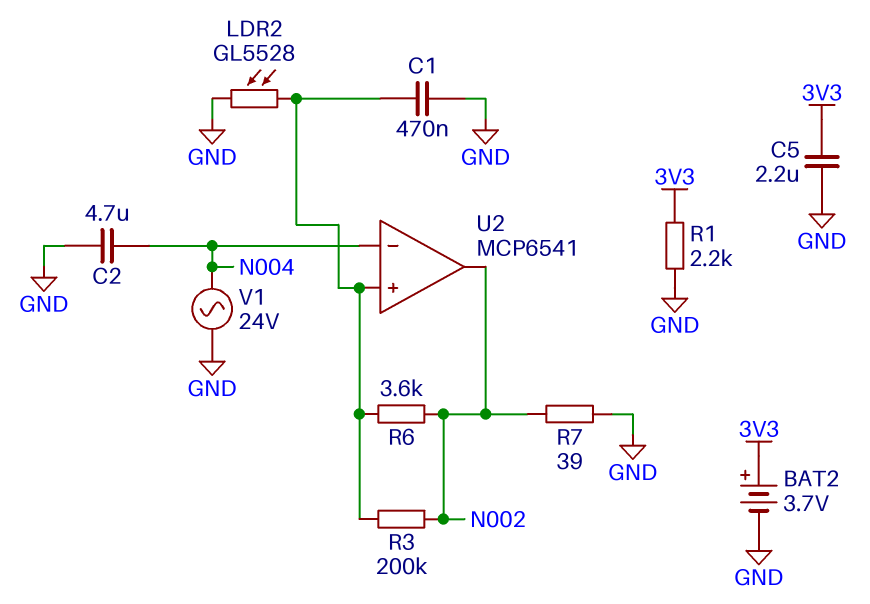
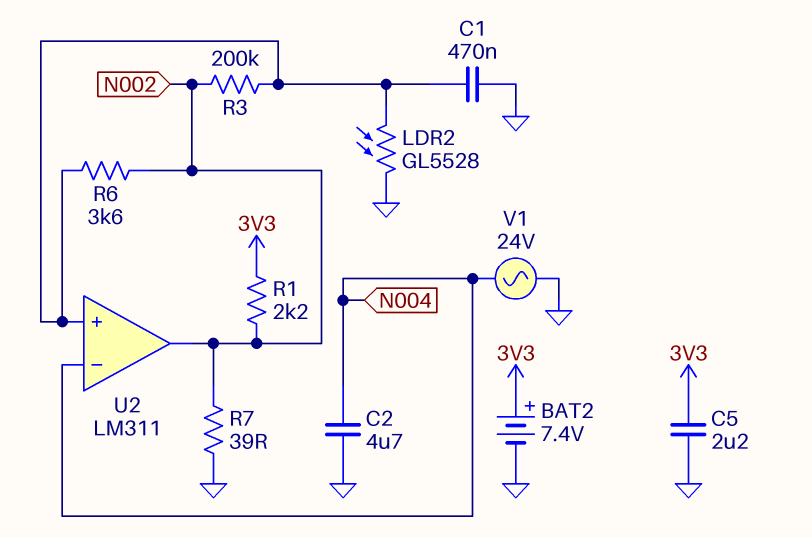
BAT2: 3.7V (plus 3V3, minus GND) -> 7.4V (plus 3V3, minus GND)
R1: 2.2k (3V3, GND) -> 2.2k (3V3, N002)
U2: MCP6541 -> LM311

